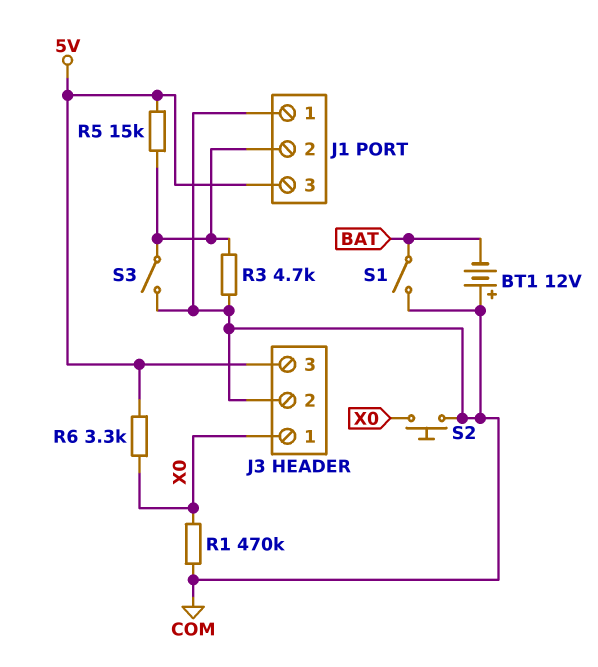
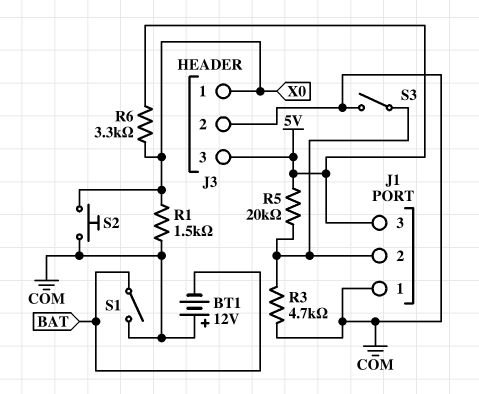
R1: 470k (COM, X0) -> 1.5k (COM, X0)
R5: 15k (5V, J1/2) -> 20k (5V, J1/2)

